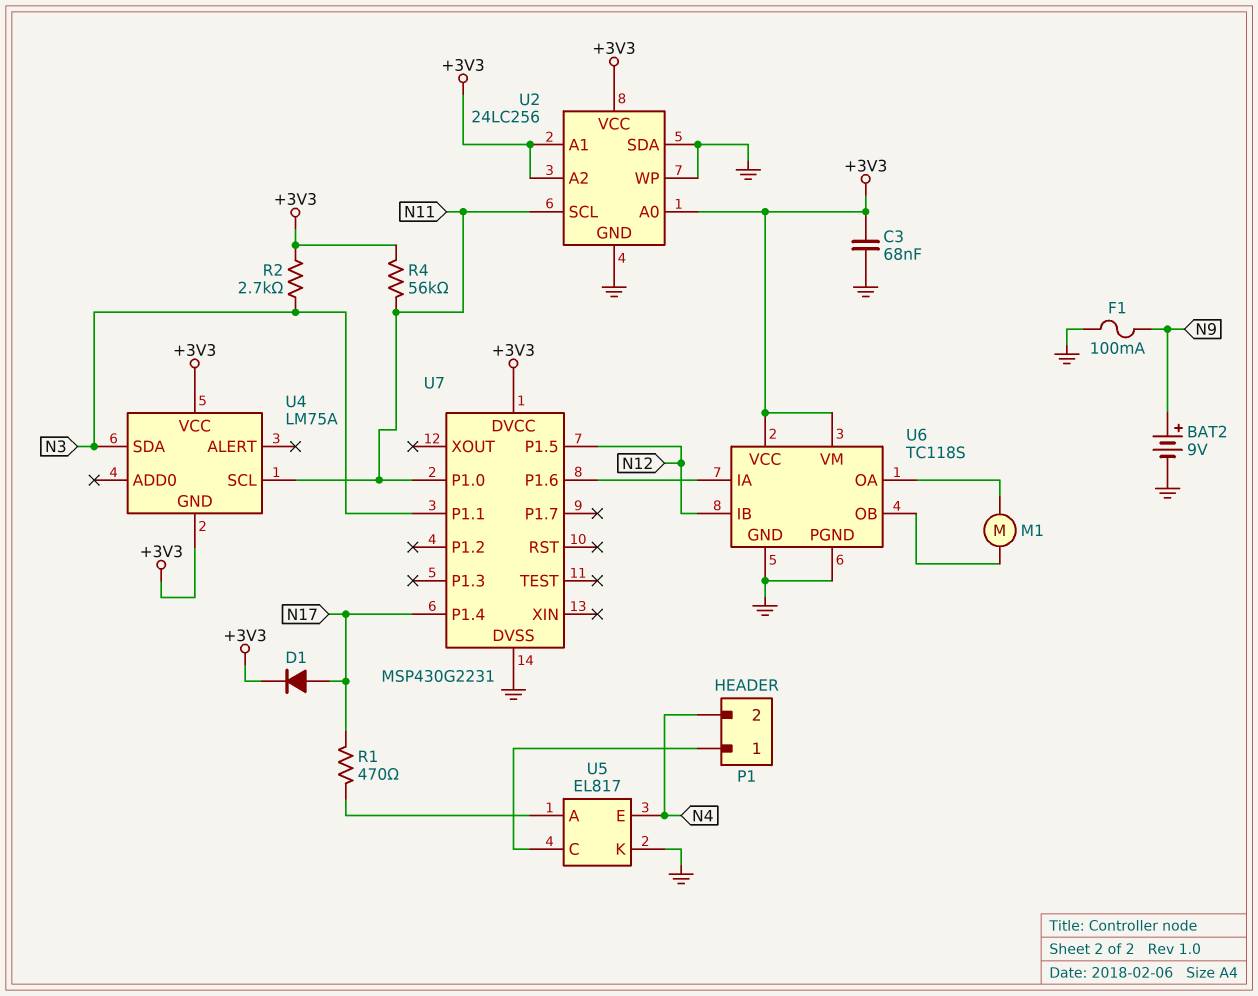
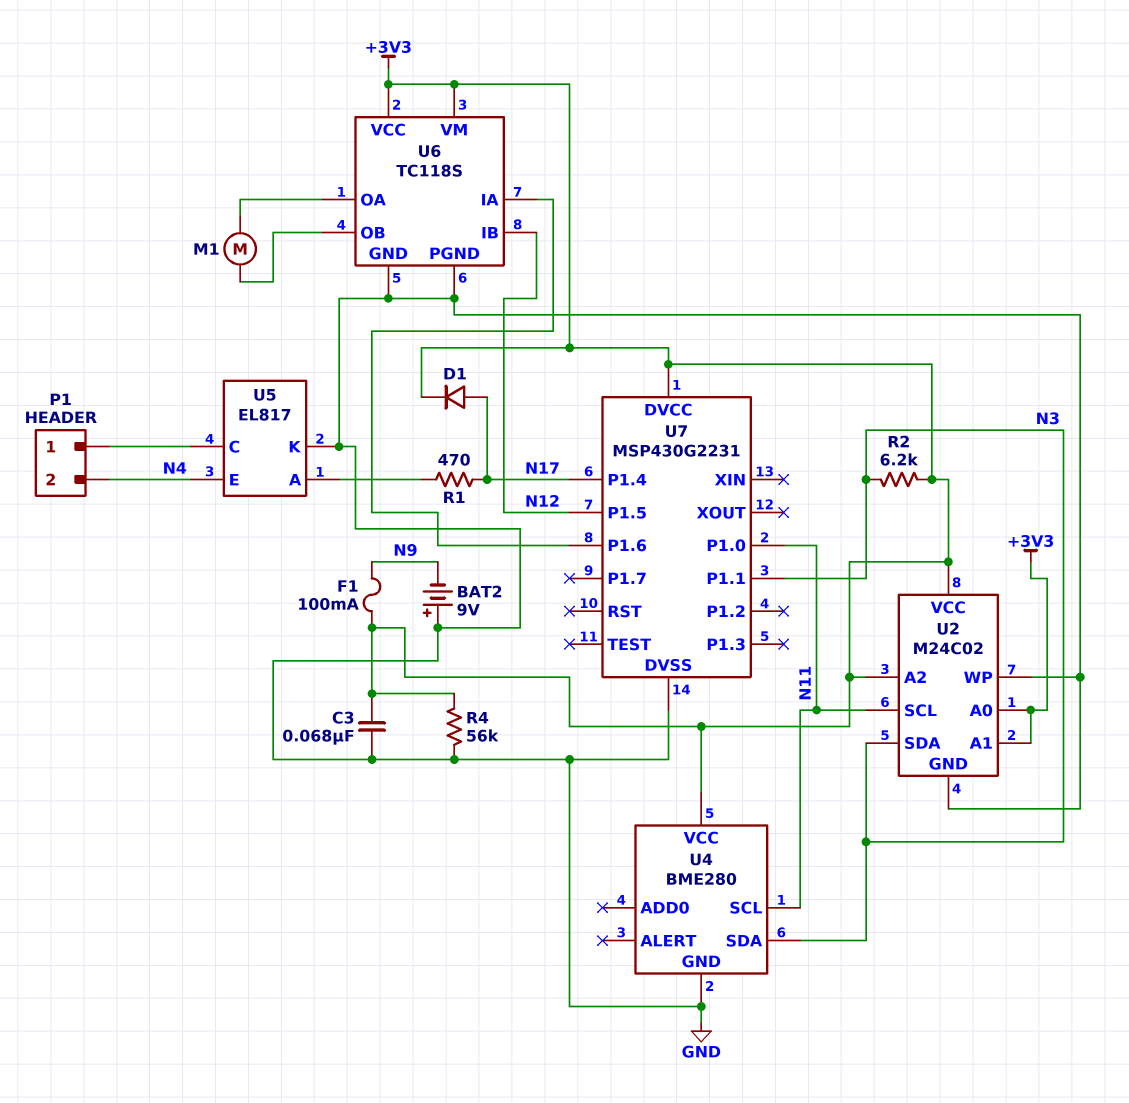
BAT2: 9V (plus N9, minus GND) -> 9V (plus GND, minus N9)
F1: 100mA (GND, N9) -> 100mA (+3V3, N9)
R2: 2.7k (+3V3, N3) -> 6.2k (+3V3, N3)
R4: 56k (+3V3, N11) -> 56k (+3V3, GND)
U2: 24LC256 -> M24C02
U2 pin SDA: GND -> N3
U4: LM75A -> BME280
U4 pin GND: +3V3 -> GND

